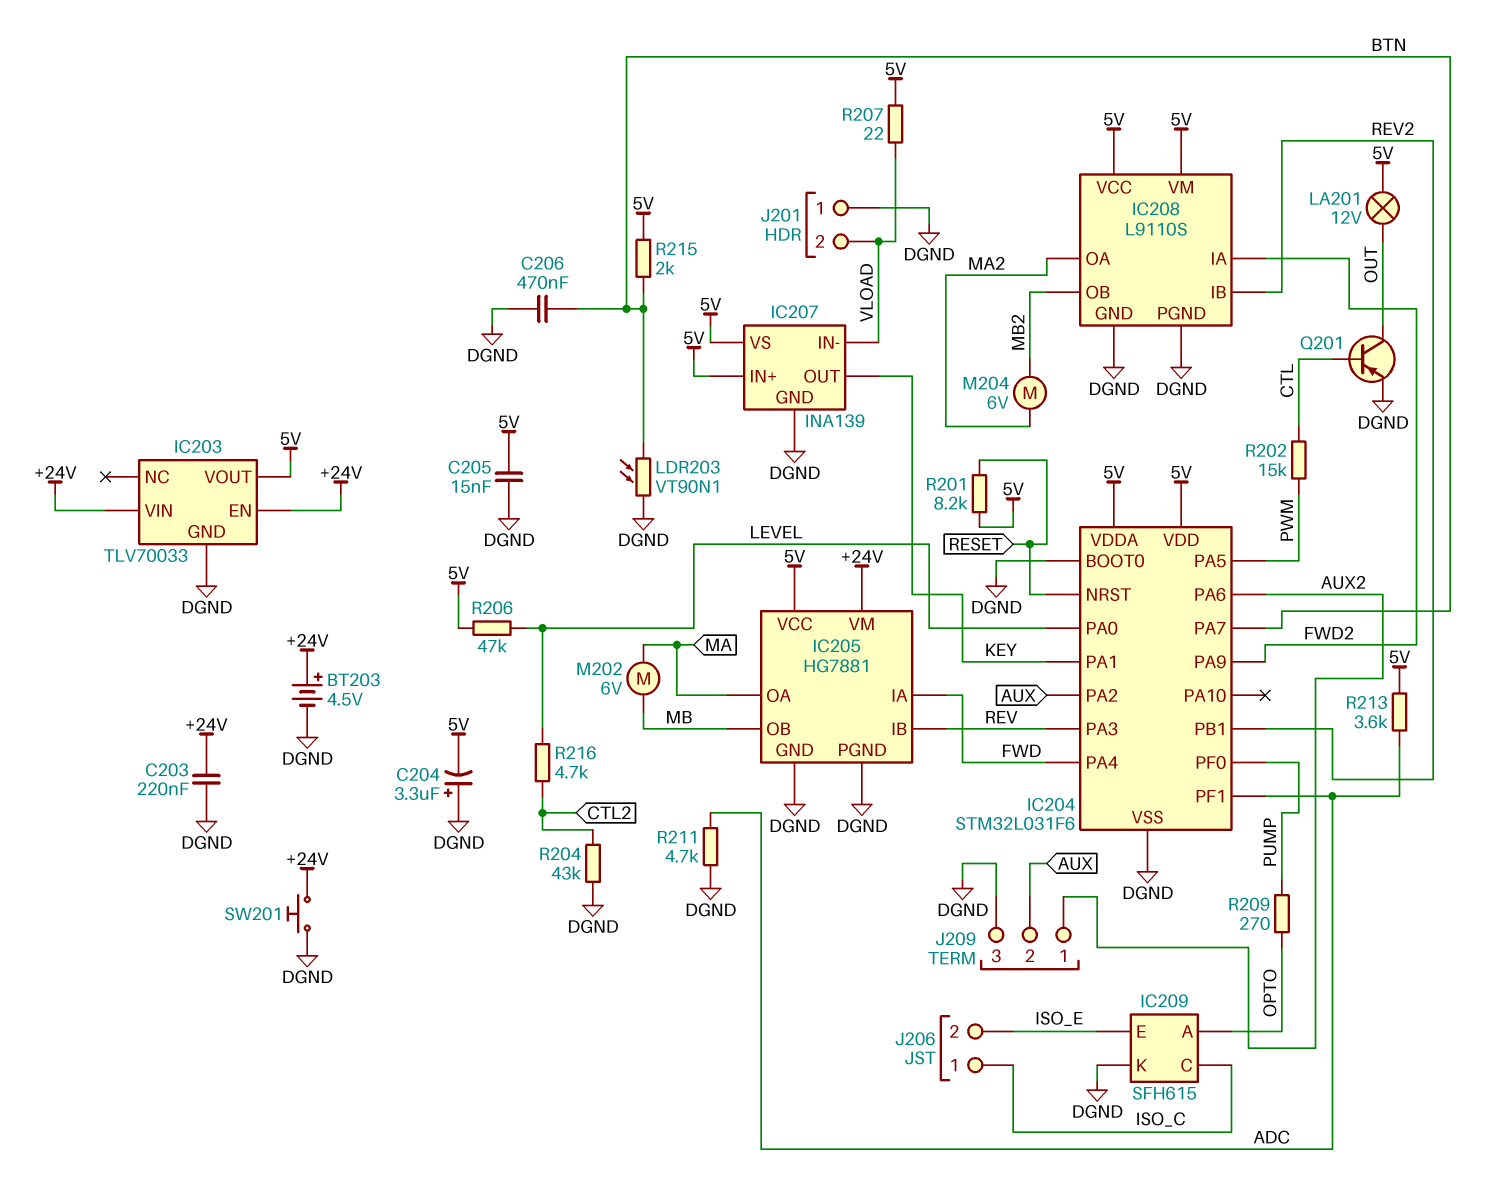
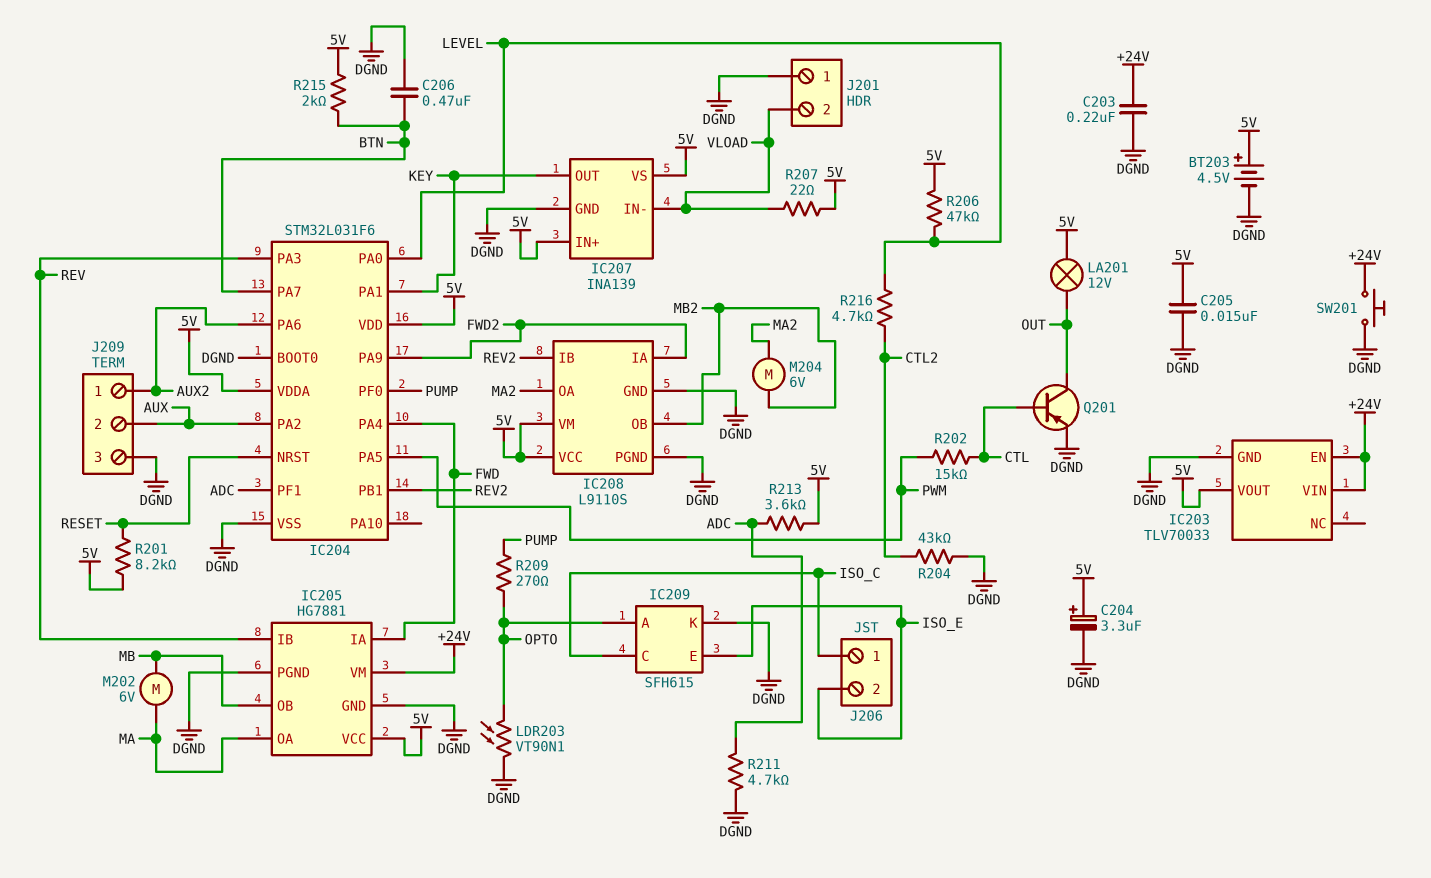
BT203: 4.5V (plus +24V, minus DGND) -> 4.5V (plus 5V, minus DGND)
C204: 3.3uF (plus DGND, minus 5V) -> 3.3uF (plus 5V, minus DGND)
LDR203: VT90N1 (BTN, DGND) -> VT90N1 (DGND, OPTO)

